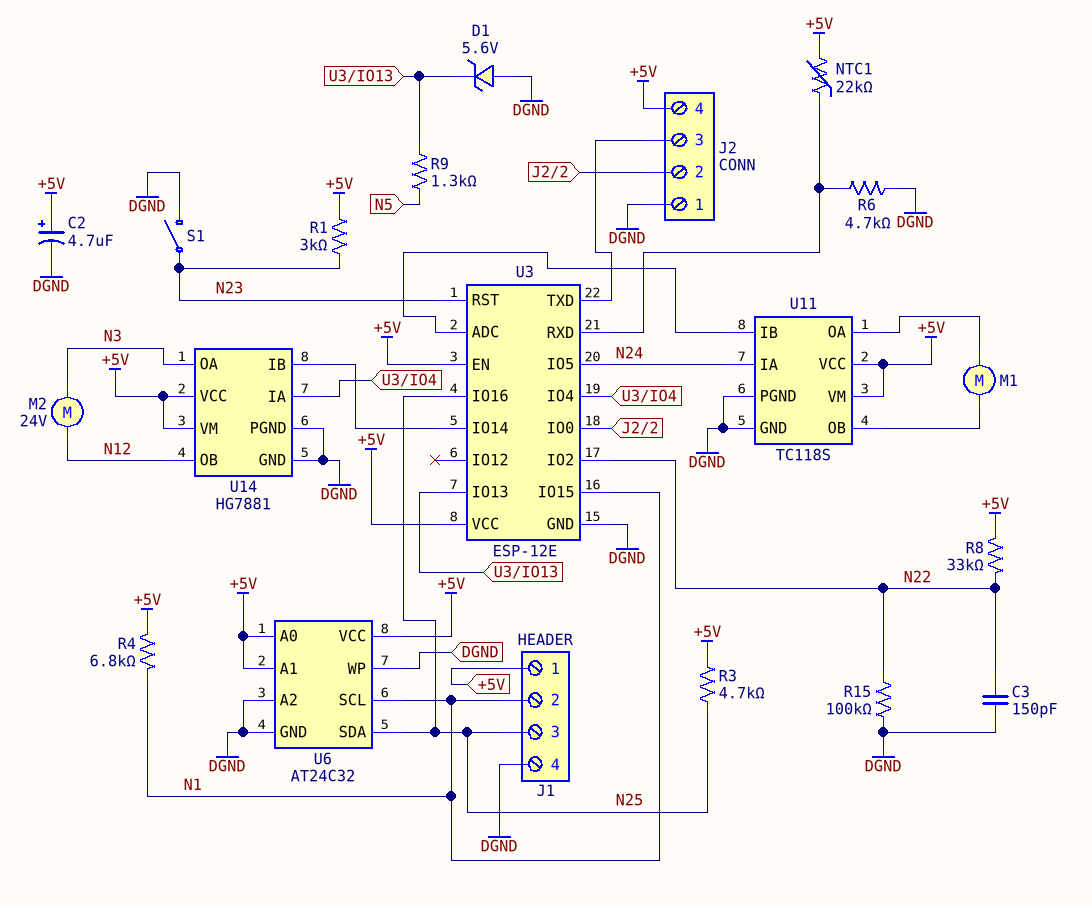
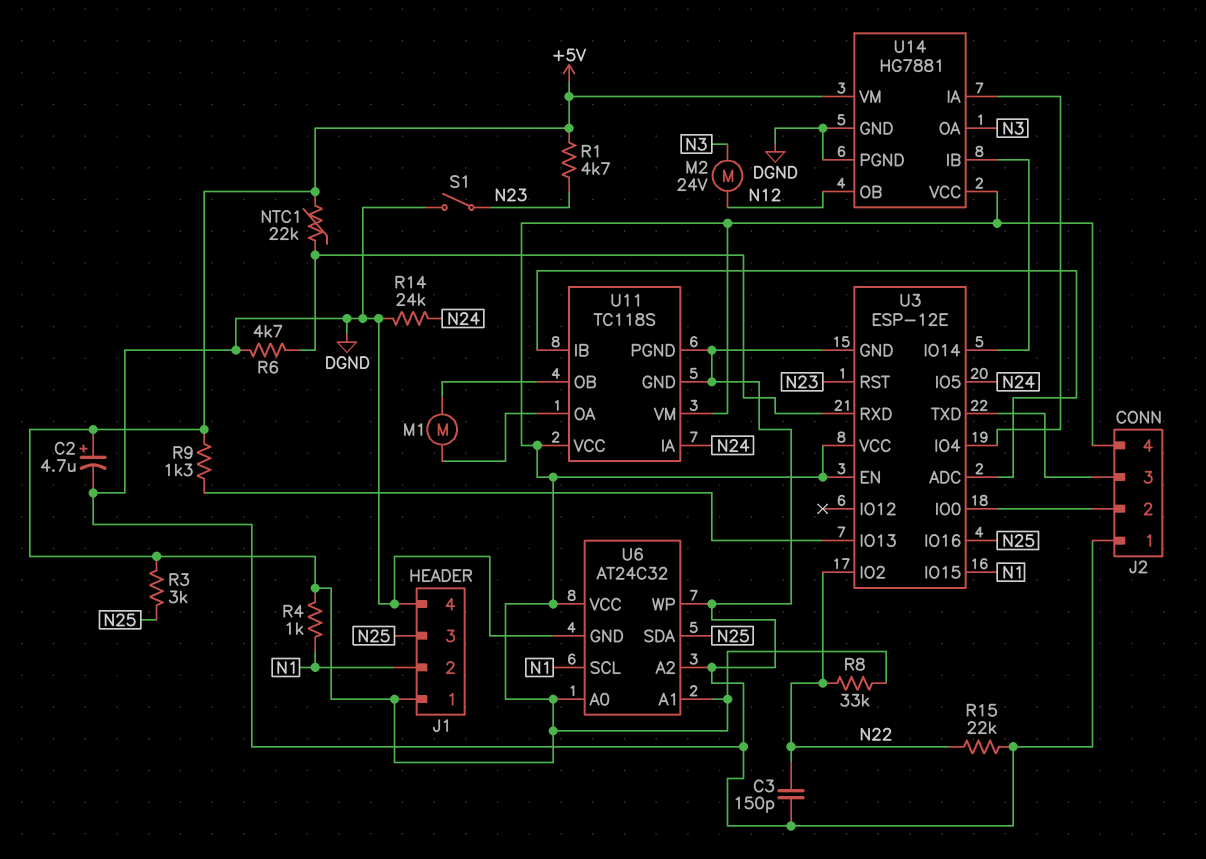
D1: zener 5.6V (A DGND, K U3/IO13) -> none
R1: 3k (+5V, N23) -> 4.7k (+5V, N23)
R3: 4.7k (+5V, N25) -> 3k (+5V, N25)
R4: 6.8k (+5V, N1) -> 1k (+5V, N1)
R9: 1.3k (N5, U3/IO13) -> 1.3k (+5V, U3/IO13)
R14: none -> 24k (DGND, N24)
R15: 100k (DGND, N22) -> 22k (DGND, N22)

